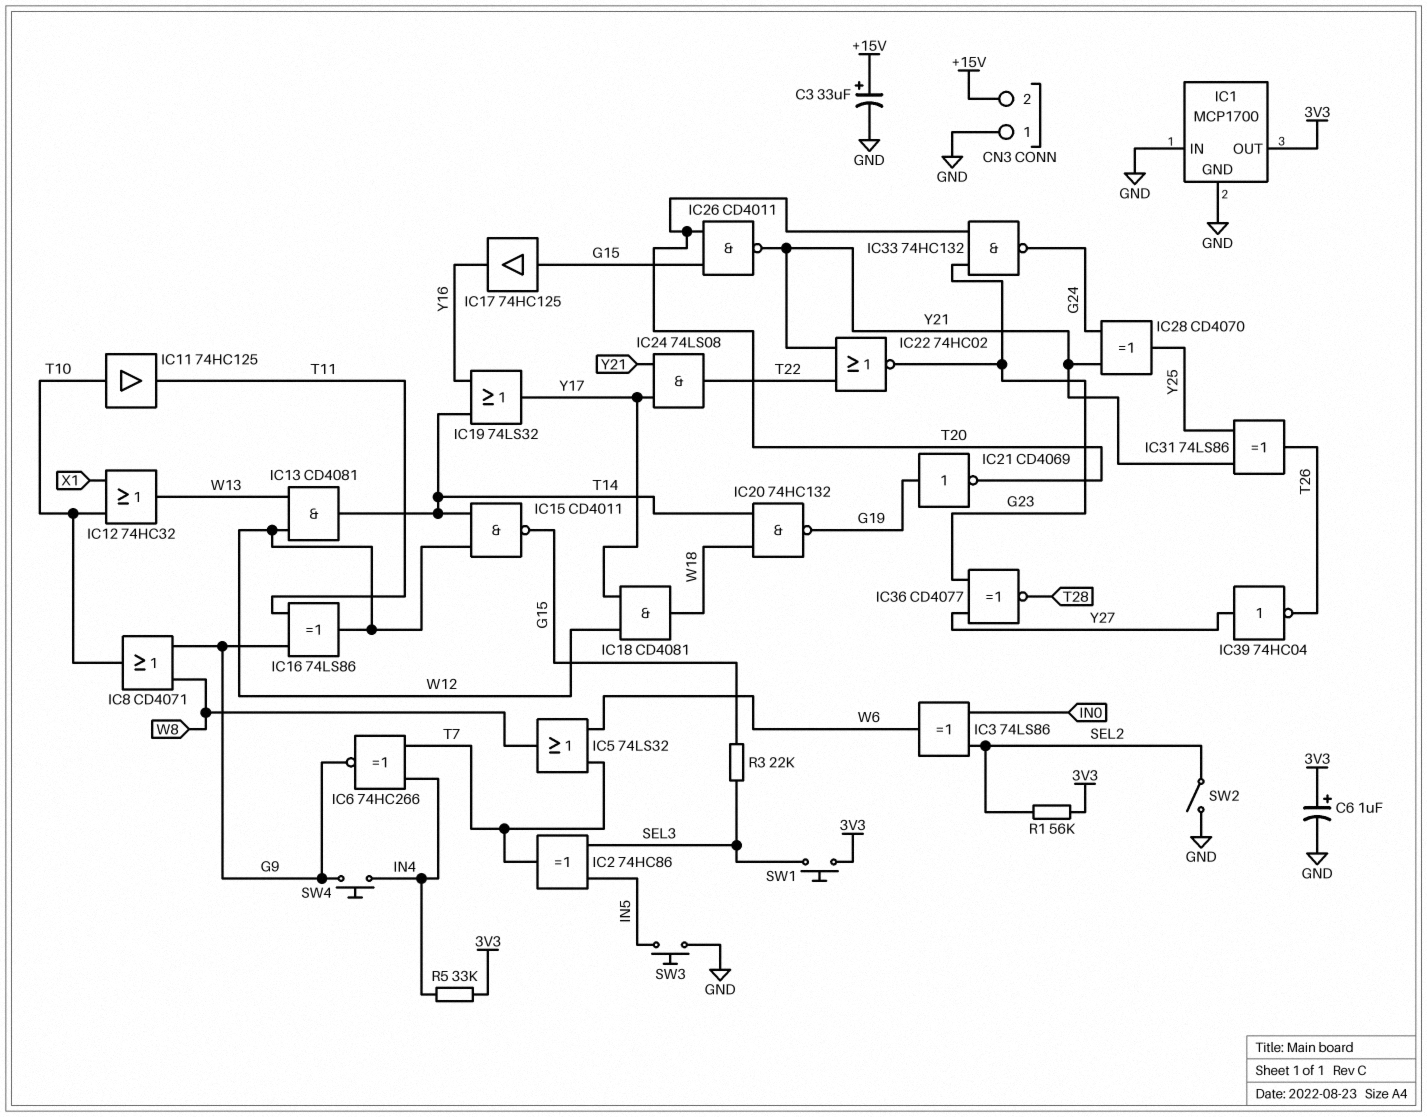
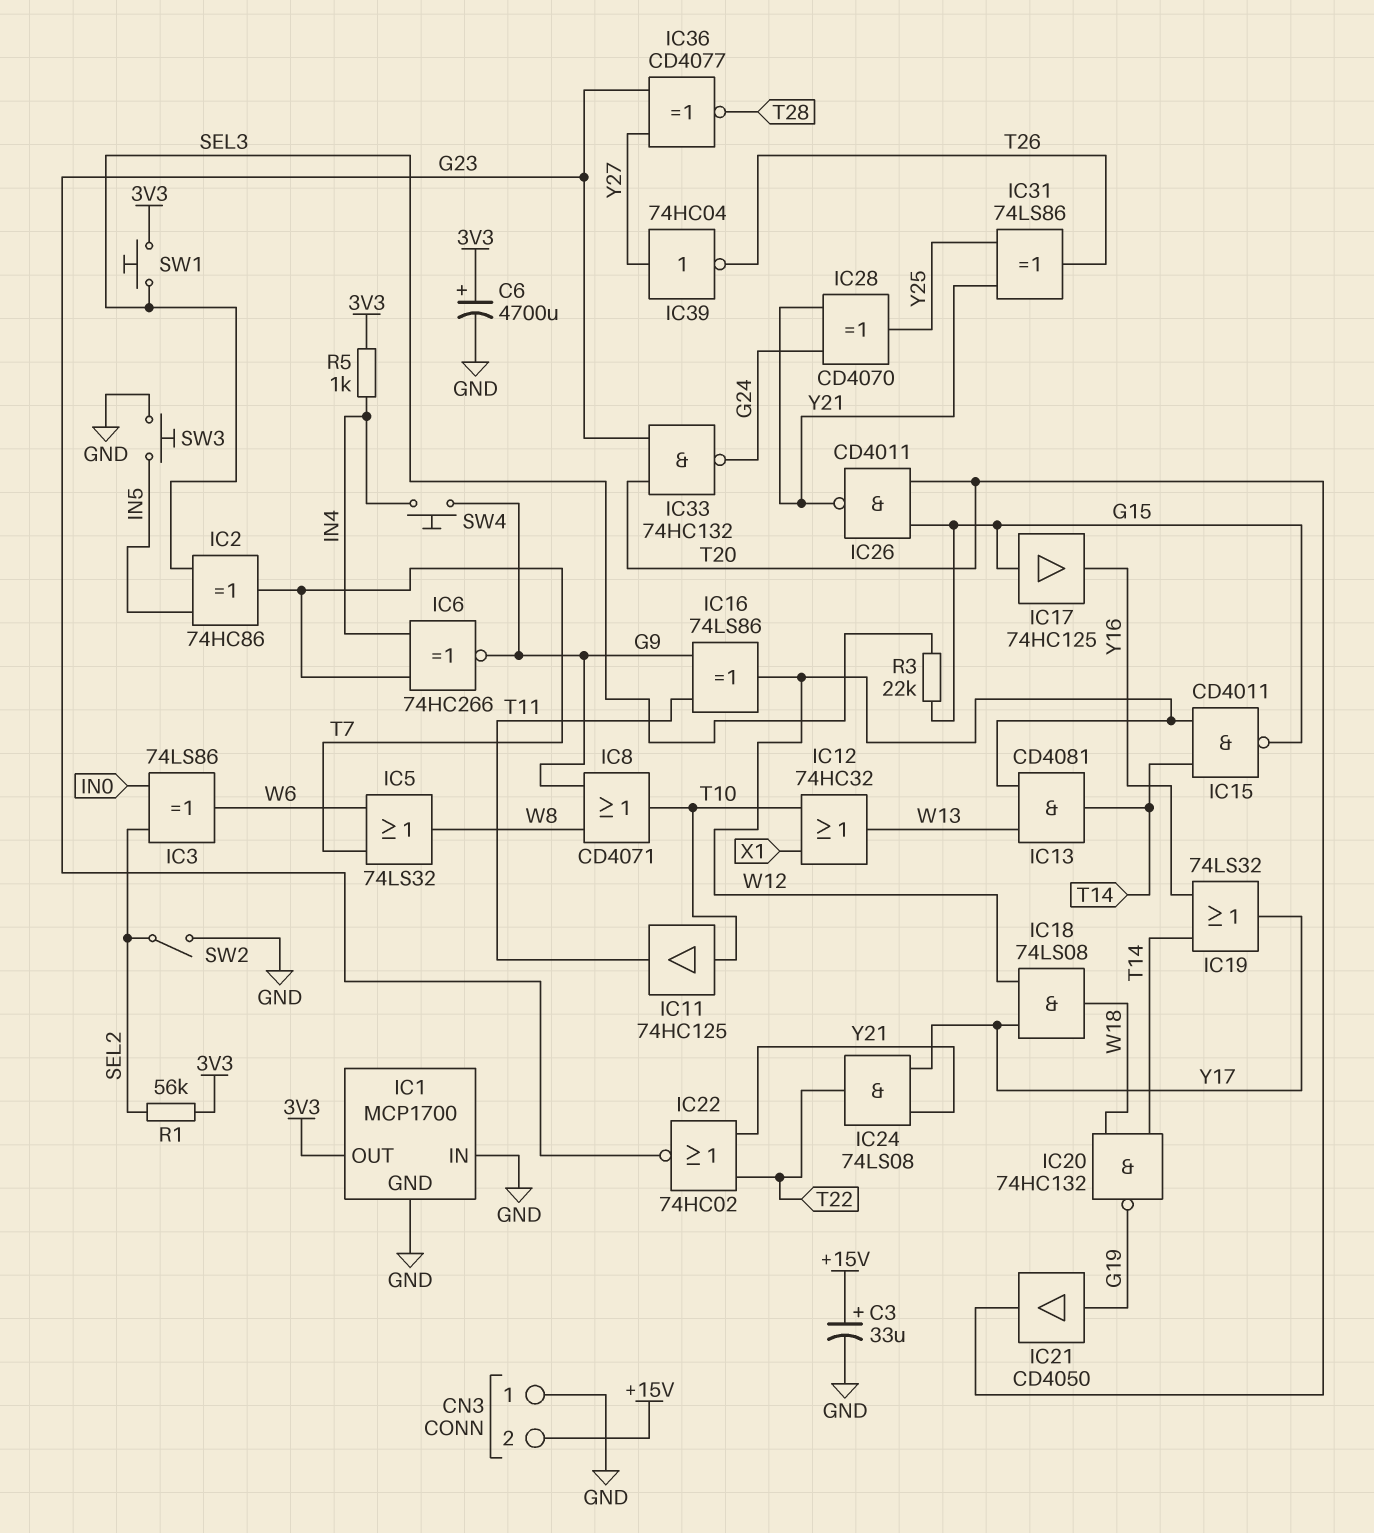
C6: 1uF (plus 3V3, minus GND) -> 4700uF (plus 3V3, minus GND)
IC18: AND CD4081 (in W12, in Y17, out W18) -> AND 74LS08 (in W12, in Y17, out W18)
IC21: NOT CD4069 (in G19, out T20) -> buffer CD4050 (in G19, out T20)
R5: 33k (3V3, IN4) -> 1k (3V3, IN4)

